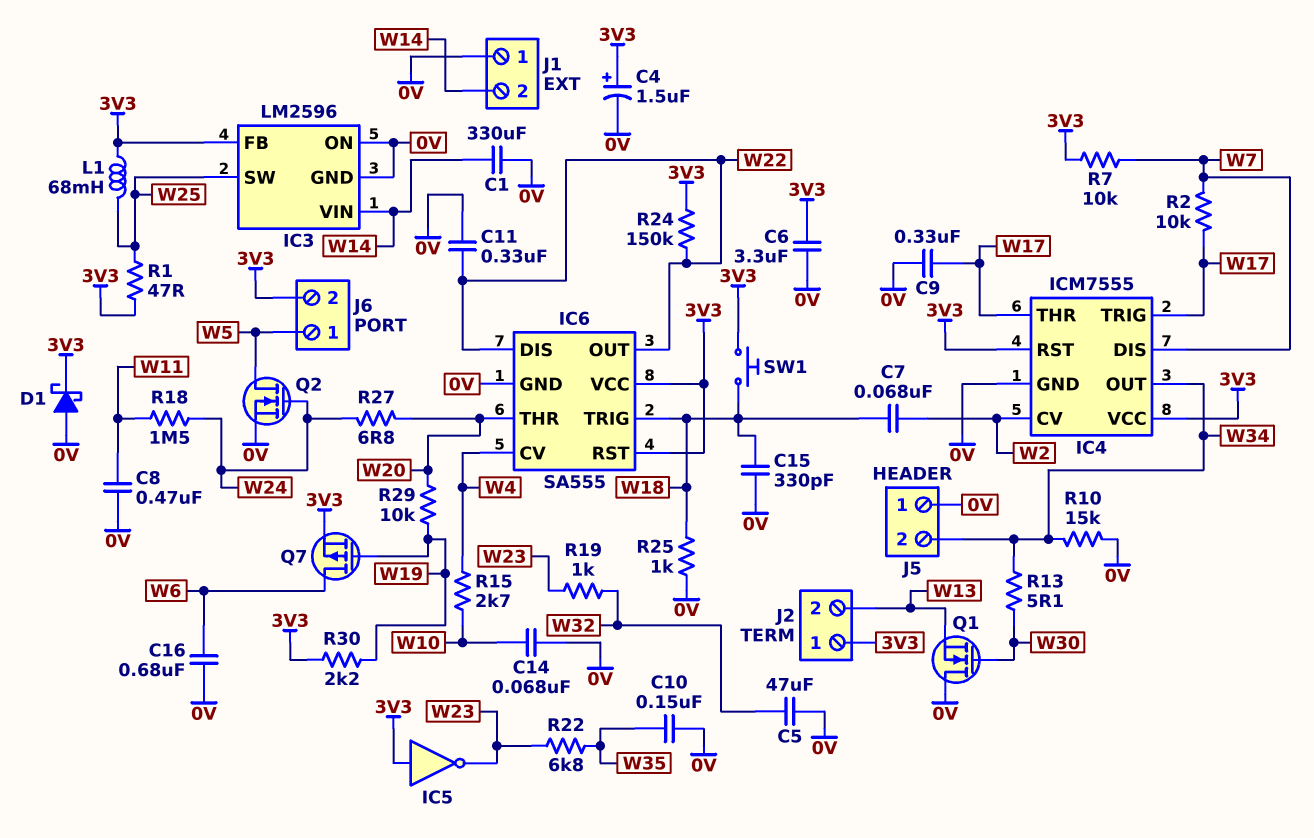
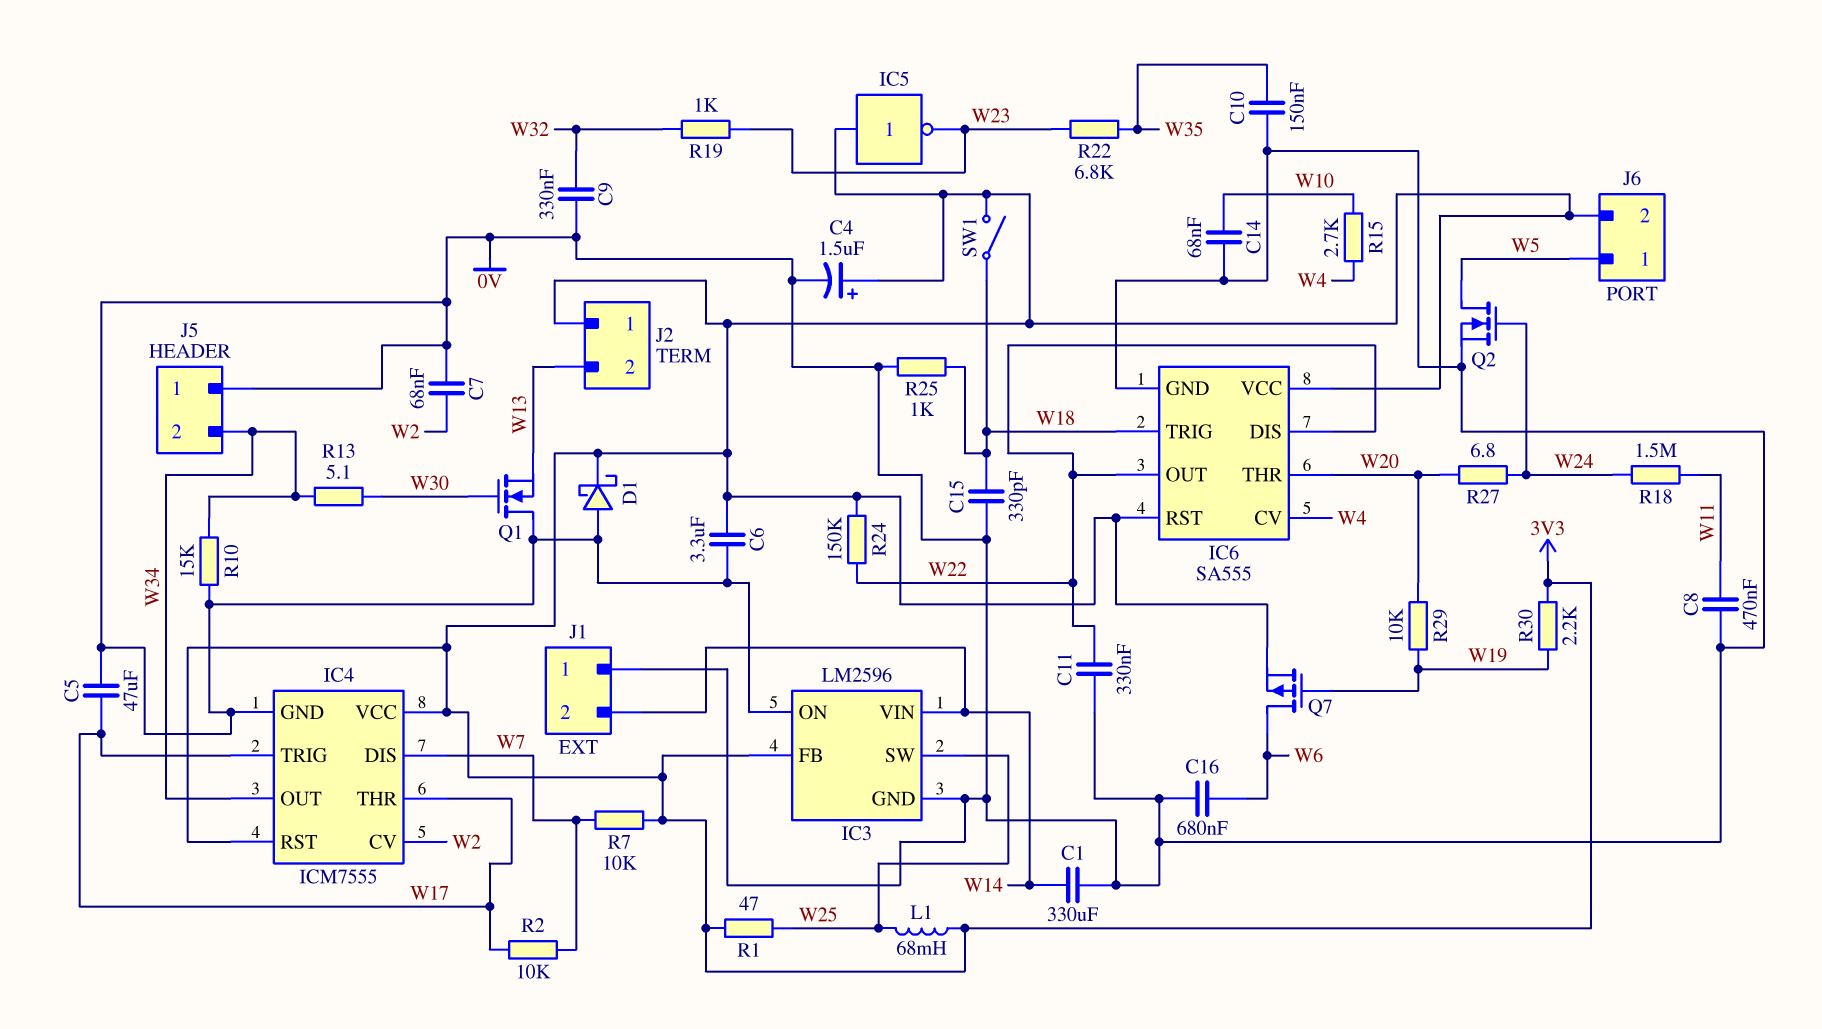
C5: 47uF (0V, W32) -> 47uF (0V, W17)
C7: 68nF (W2, W18) -> 68nF (0V, W2)
C9: 330nF (0V, W17) -> 330nF (0V, W32)
SW1: button (3V3, W18) -> switch (3V3, W18)

